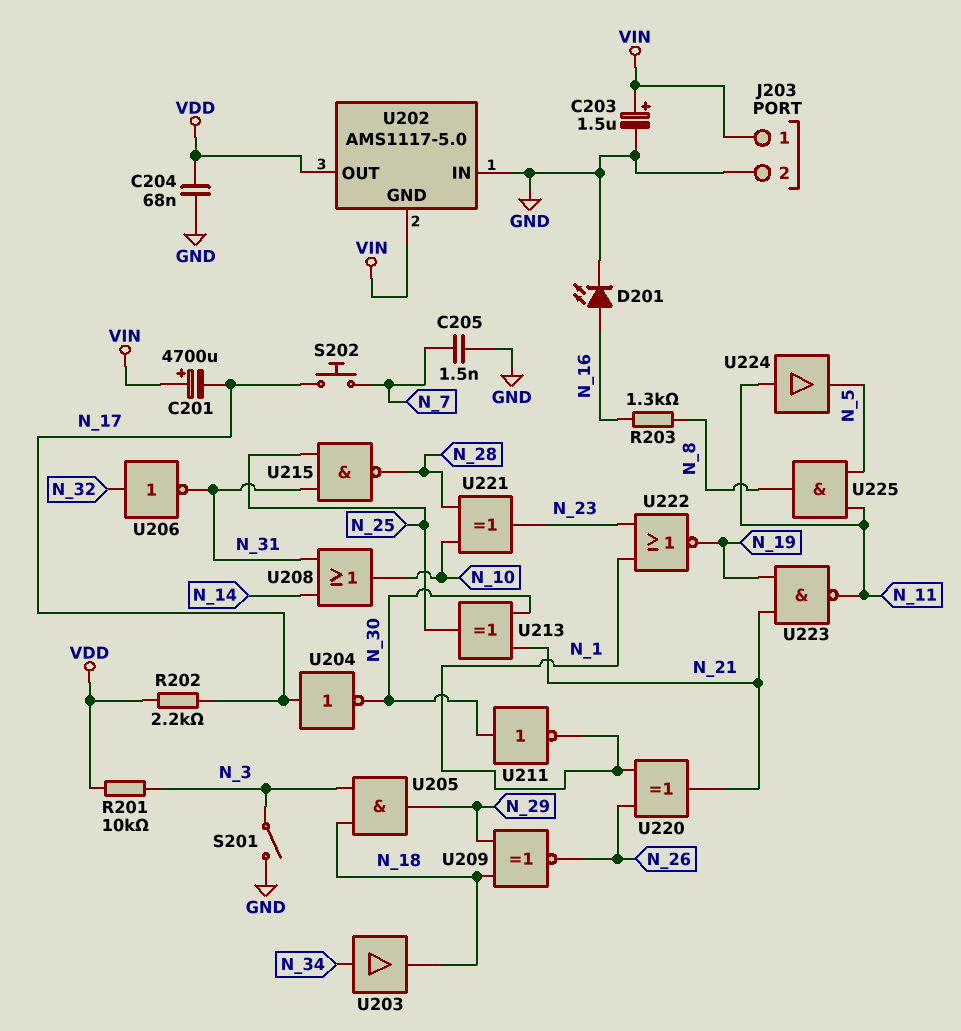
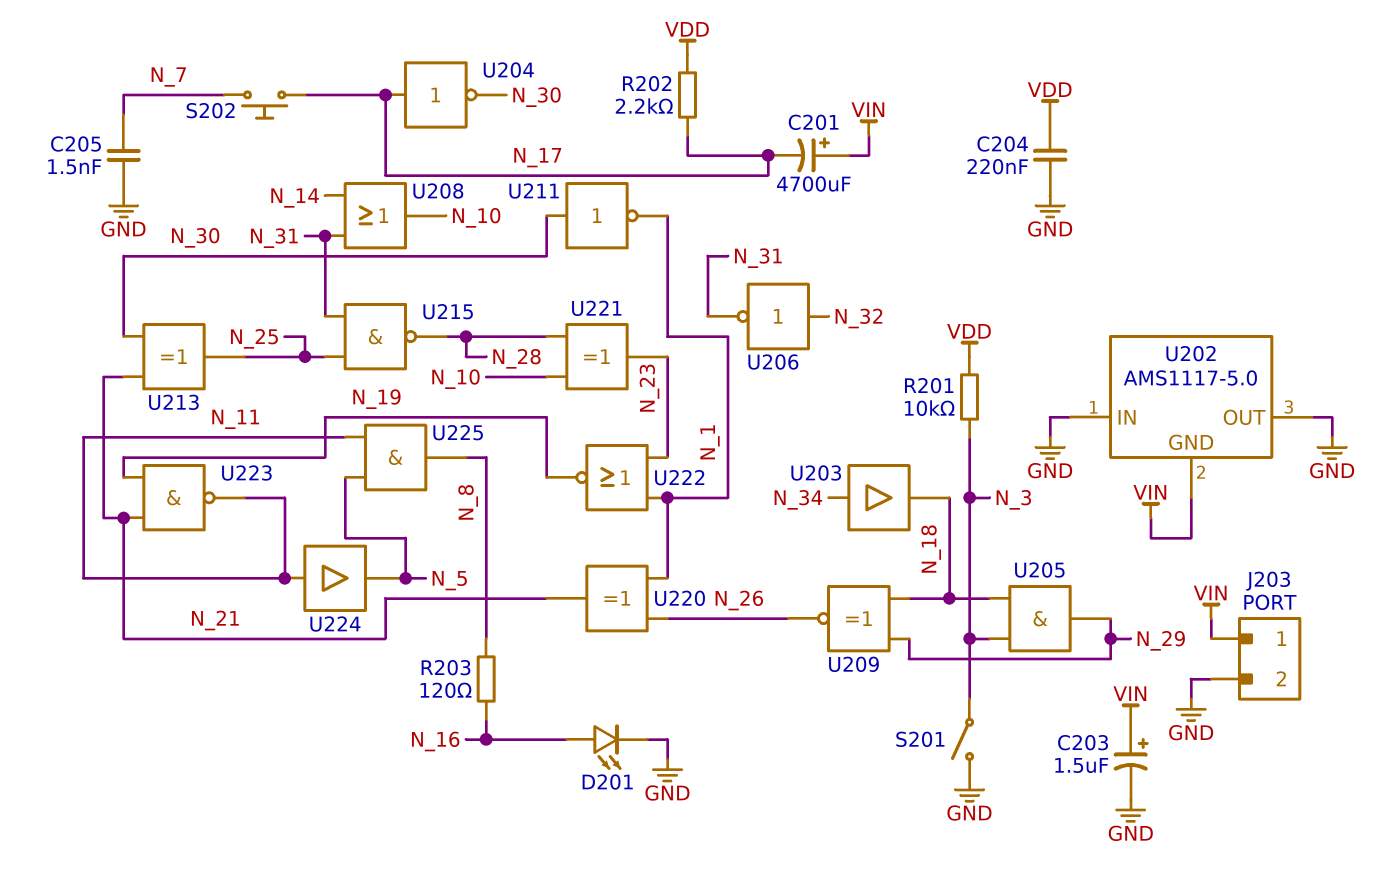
C204: 68nF (GND, VDD) -> 220nF (GND, VDD)
R203: 1.3k (N_8, N_16) -> 120 (N_8, N_16)
U202 pin OUT: VDD -> GND

